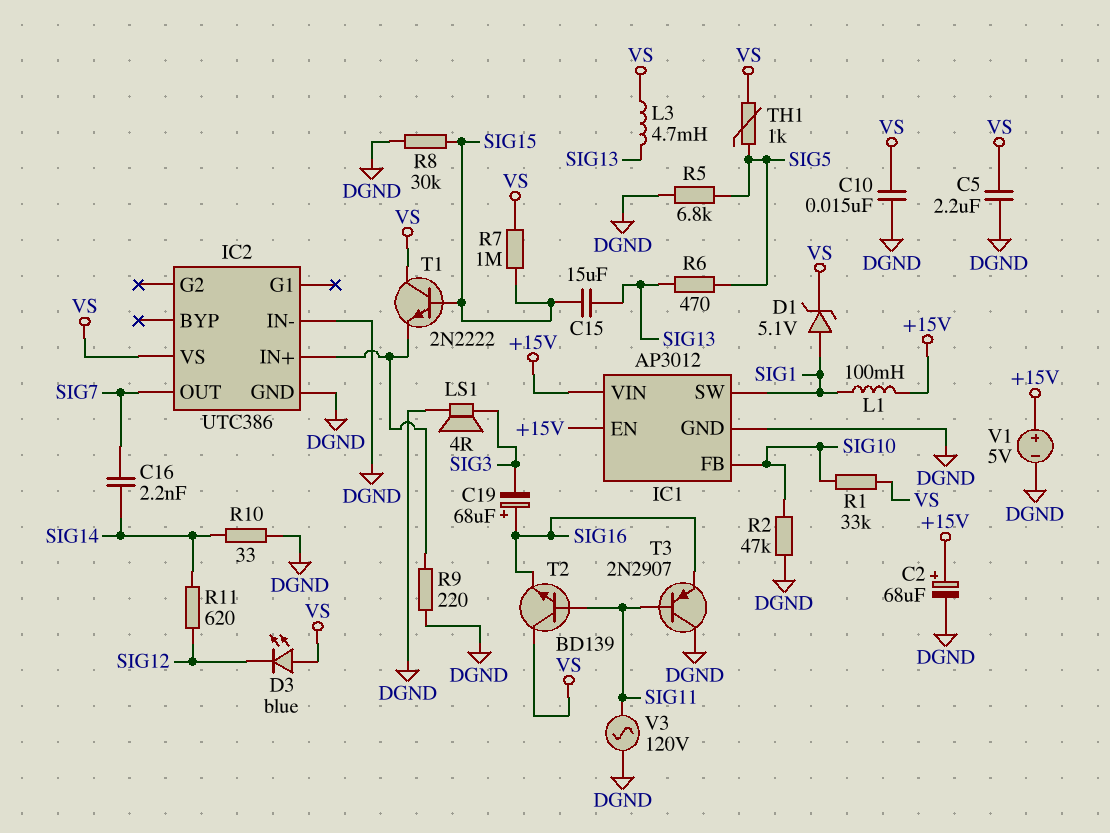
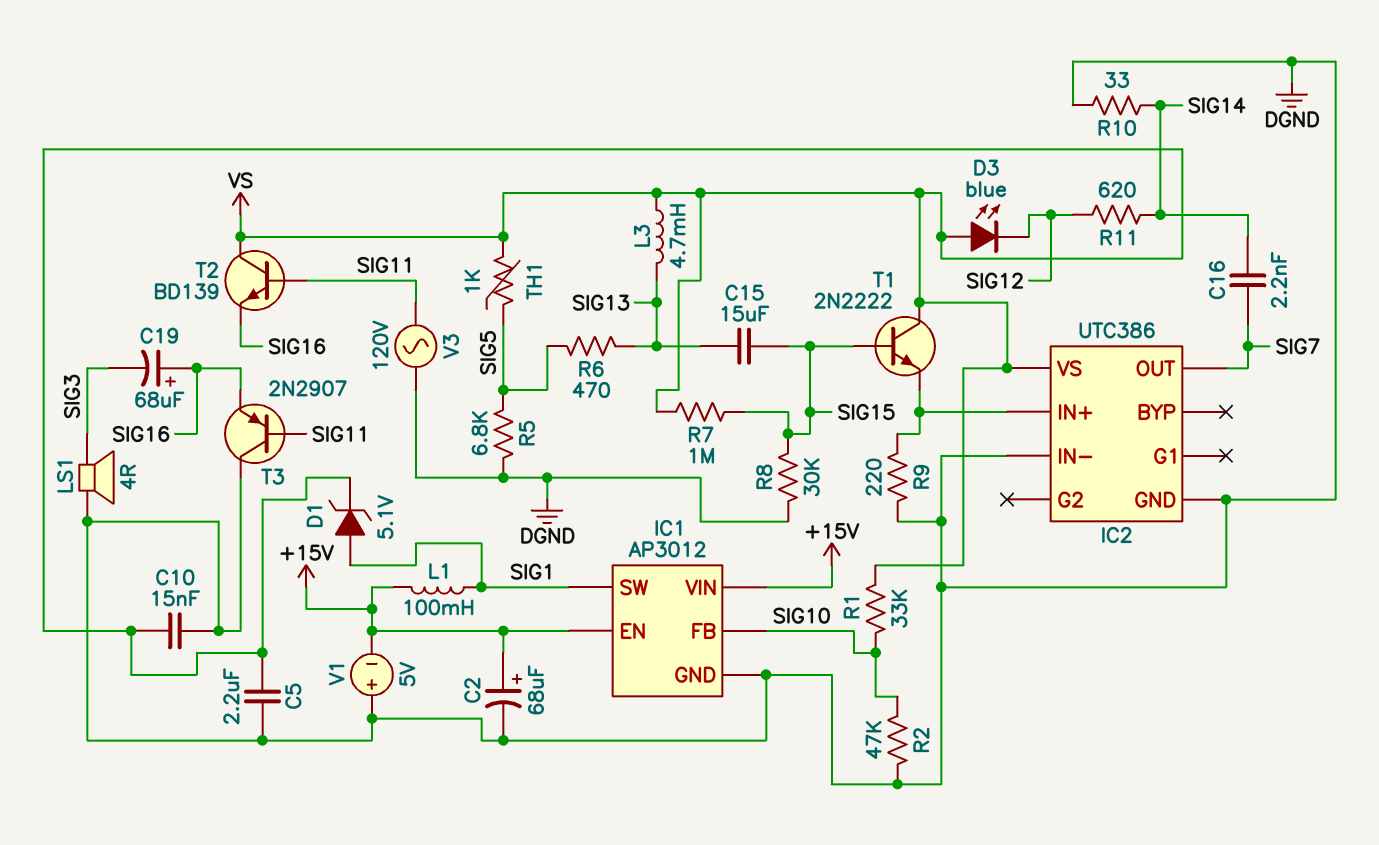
V1: 5V (plus +15V, minus DGND) -> 5V (plus DGND, minus +15V)

